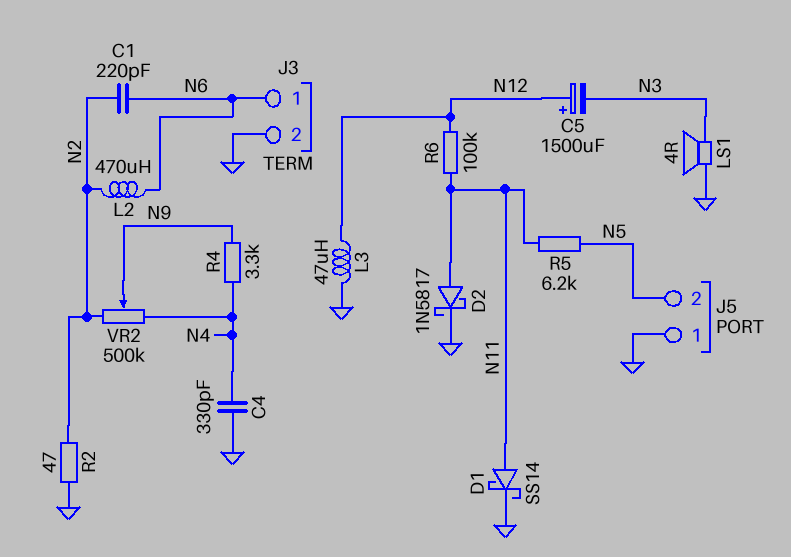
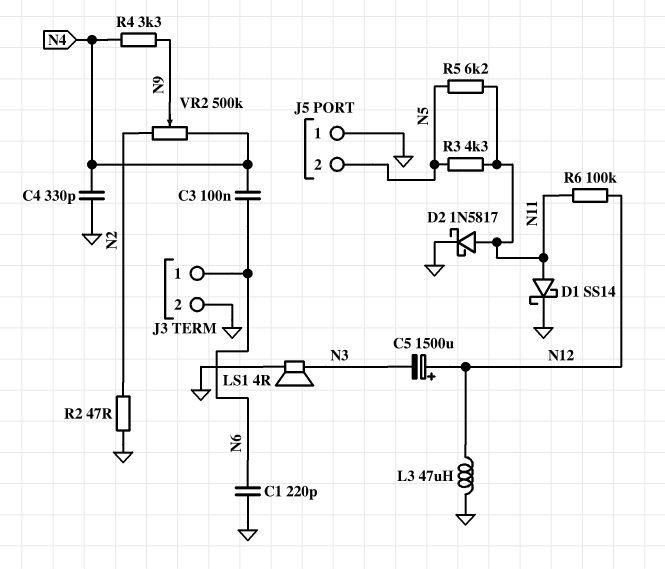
C1: 220pF (N2, N6) -> 220pF (GND, N6)
C3: none -> 100nF (N4, N6)
L2: 470uH (N2, N6) -> none
R3: none -> 4.3k (N5, N11)

